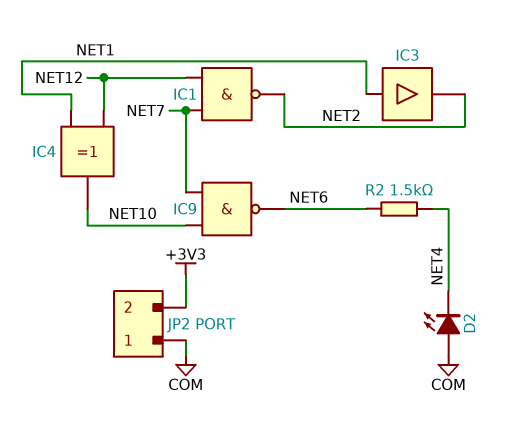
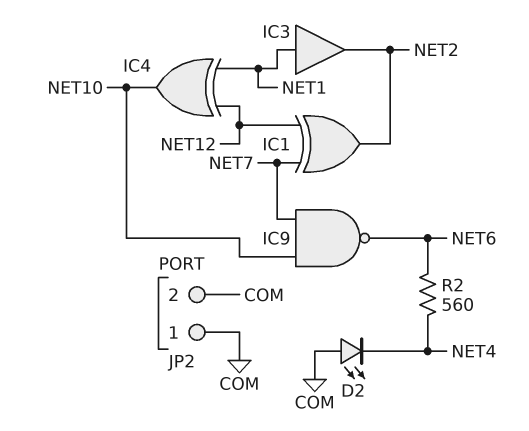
IC1: NAND (in NET7, in NET12, out NET2) -> XOR (in NET7, in NET12, out NET2)
JP2 pin 2: +3V3 -> COM
R2: 1.5k (NET4, NET6) -> 560 (NET4, NET6)

